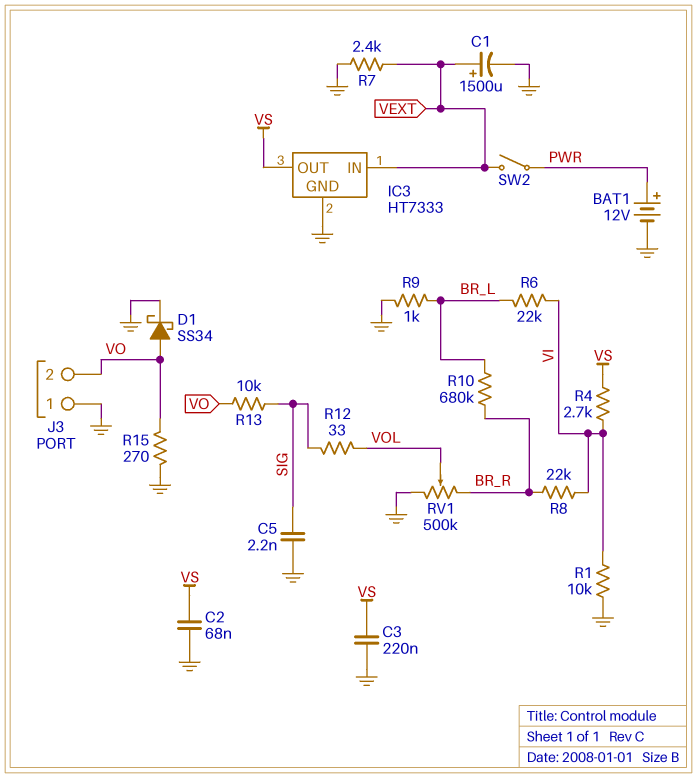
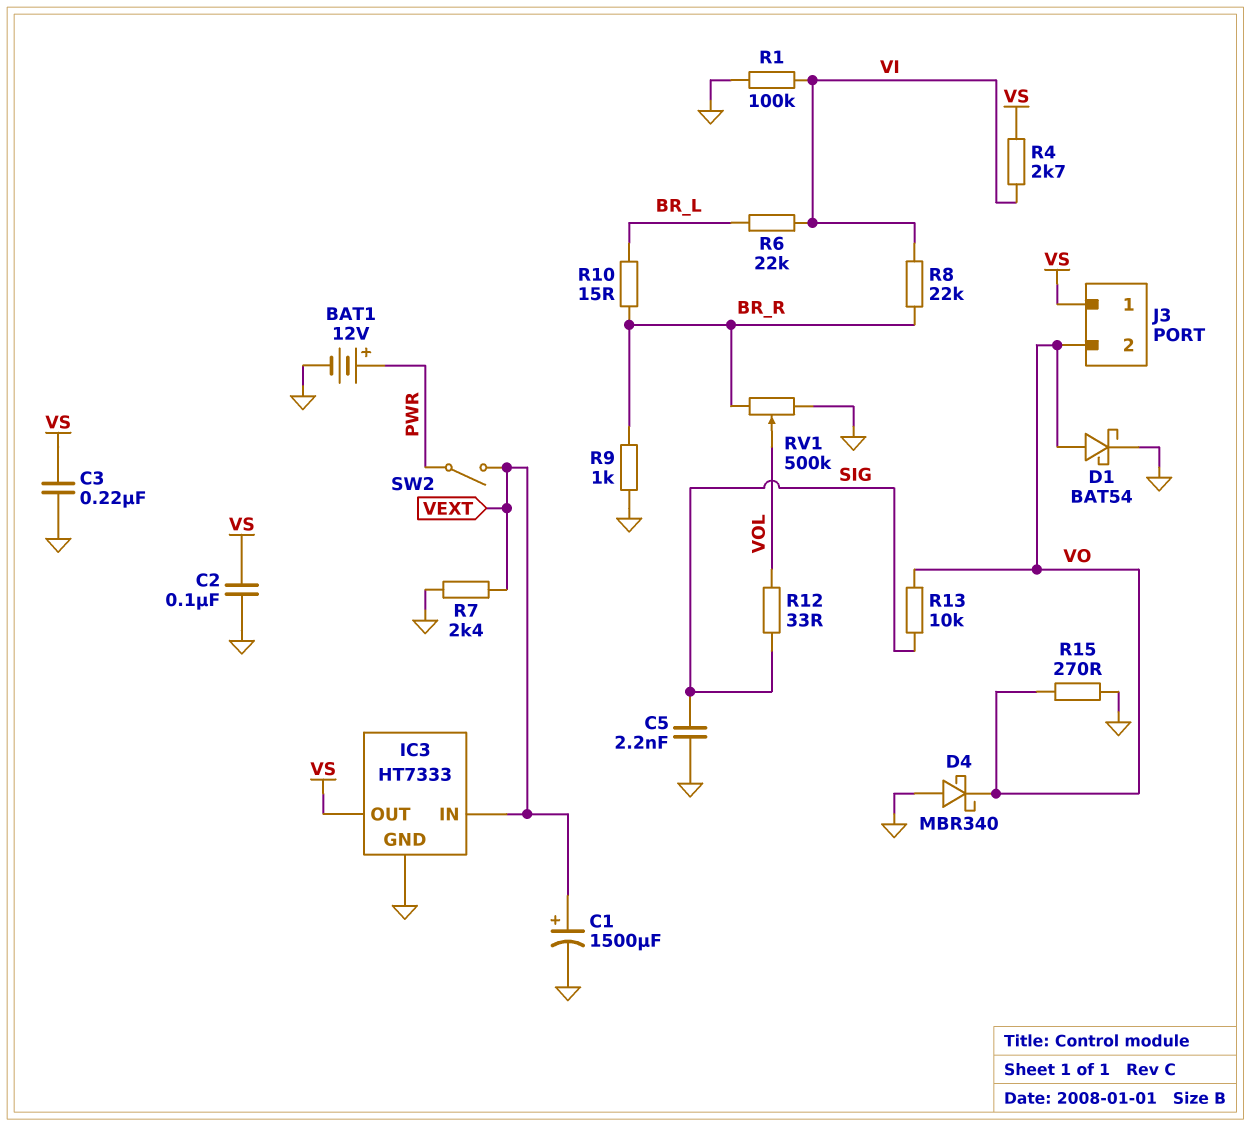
C2: 68nF (GND, VS) -> 100nF (GND, VS)
D1: schottky SS34 (A VO, K GND) -> schottky BAT54 (A VO, K GND)
D4: none -> schottky MBR340 (A GND, K VO)
J3 pin 1: GND -> VS
R1: 10k (GND, VI) -> 100k (GND, VI)
R9: 1k (BR_L, GND) -> 1k (BR_R, GND)
R10: 680k (BR_L, BR_R) -> 15 (BR_L, BR_R)

